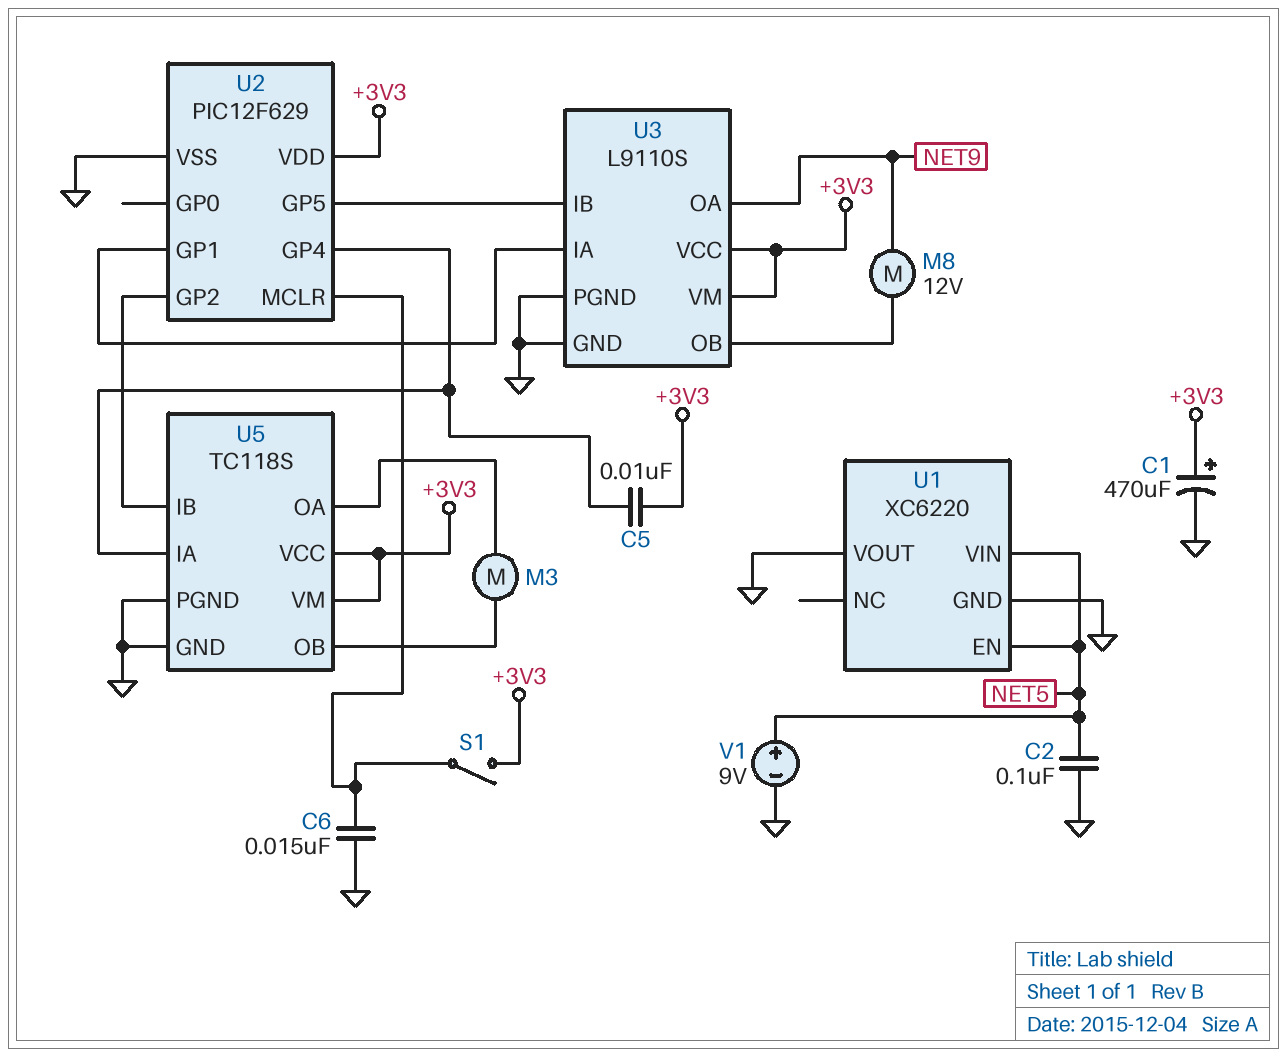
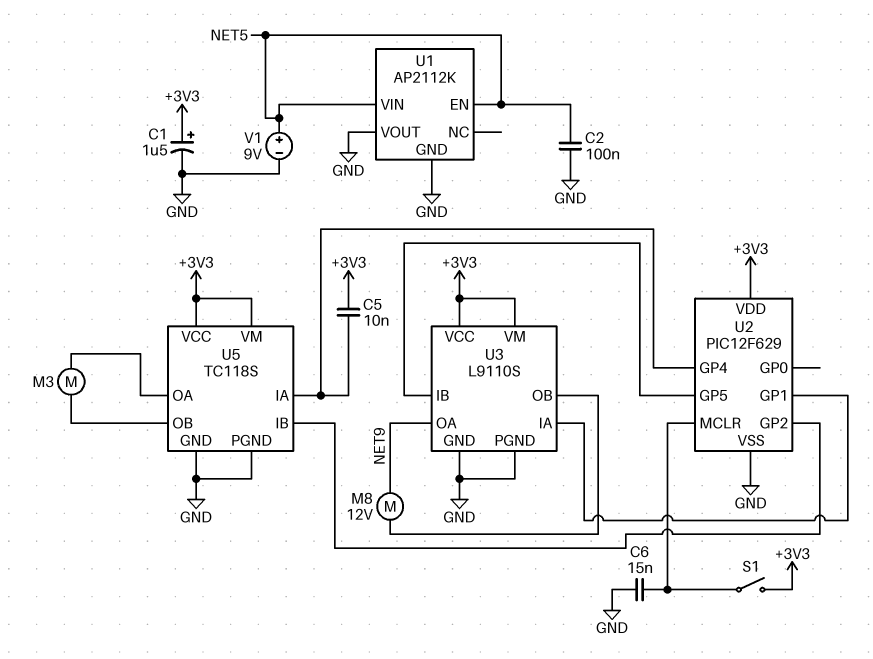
C1: 470uF (plus +3V3, minus GND) -> 1.5uF (plus +3V3, minus GND)
U1: XC6220 -> AP2112K

